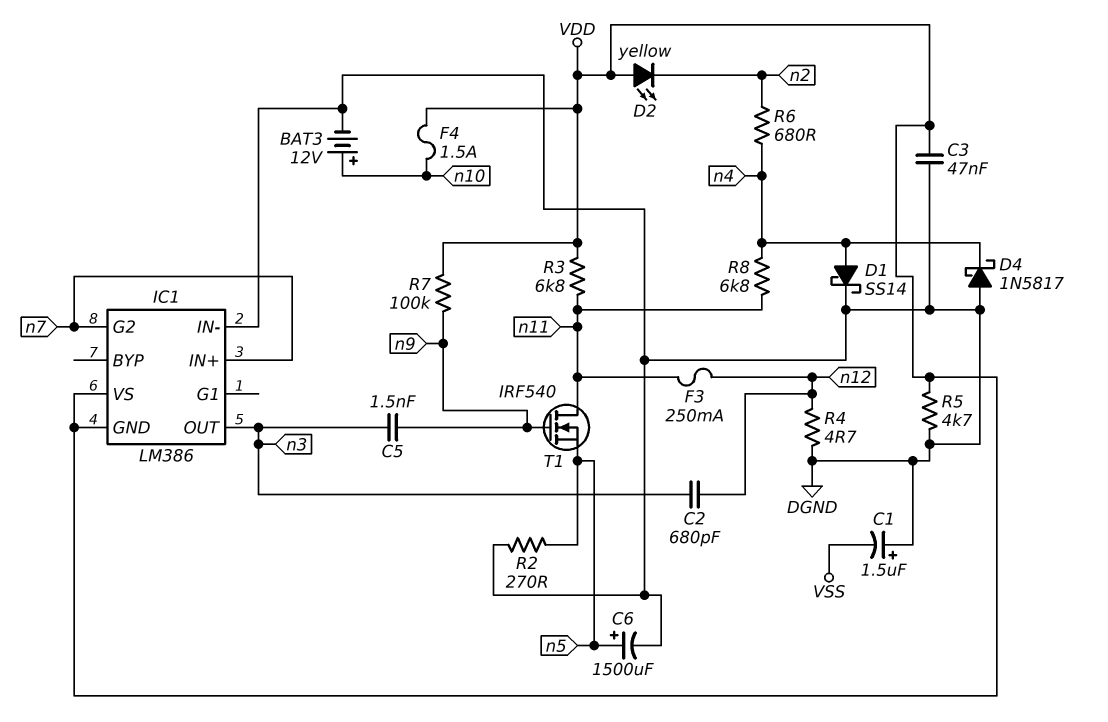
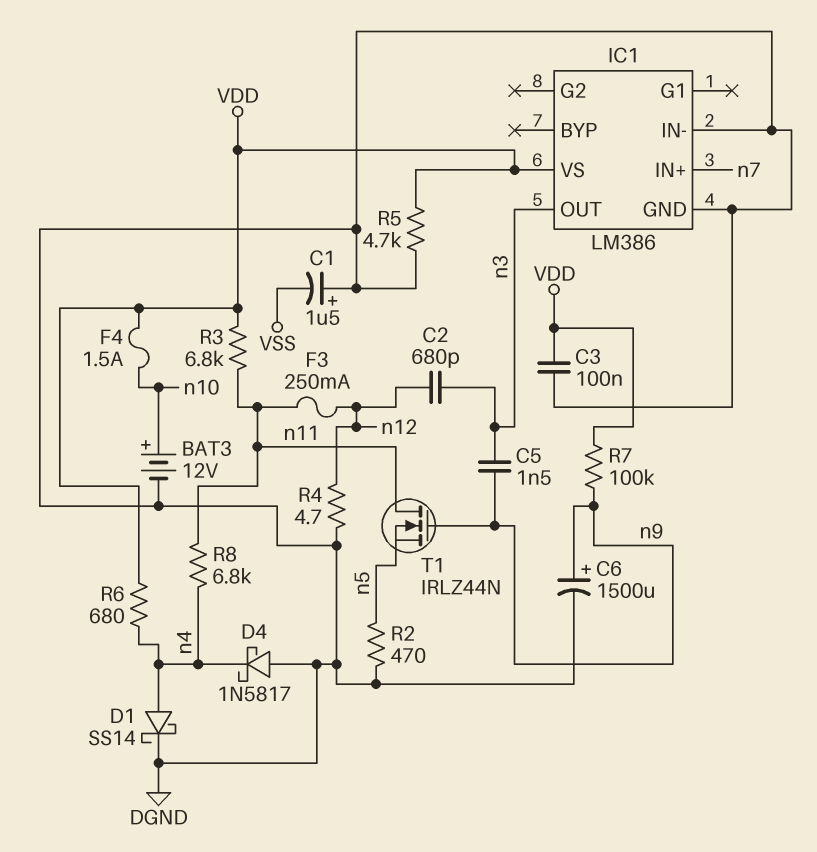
C3: 47nF (DGND, VDD) -> 100nF (DGND, VDD)
C6: 1500uF (plus n5, minus DGND) -> 1500uF (plus n9, minus DGND)
D2: LED yellow (A VDD, K n2) -> none
IC1 pin G2: n7 -> none
IC1 pin GND: VDD -> DGND
R2: 270 (DGND, n5) -> 470 (DGND, n5)
R6: 680 (n2, n4) -> 680 (VDD, n4)
T1: NMOS IRF540 (G n9, D n11, S n5) -> NMOS IRLZ44N (G n9, D n11, S n5)

